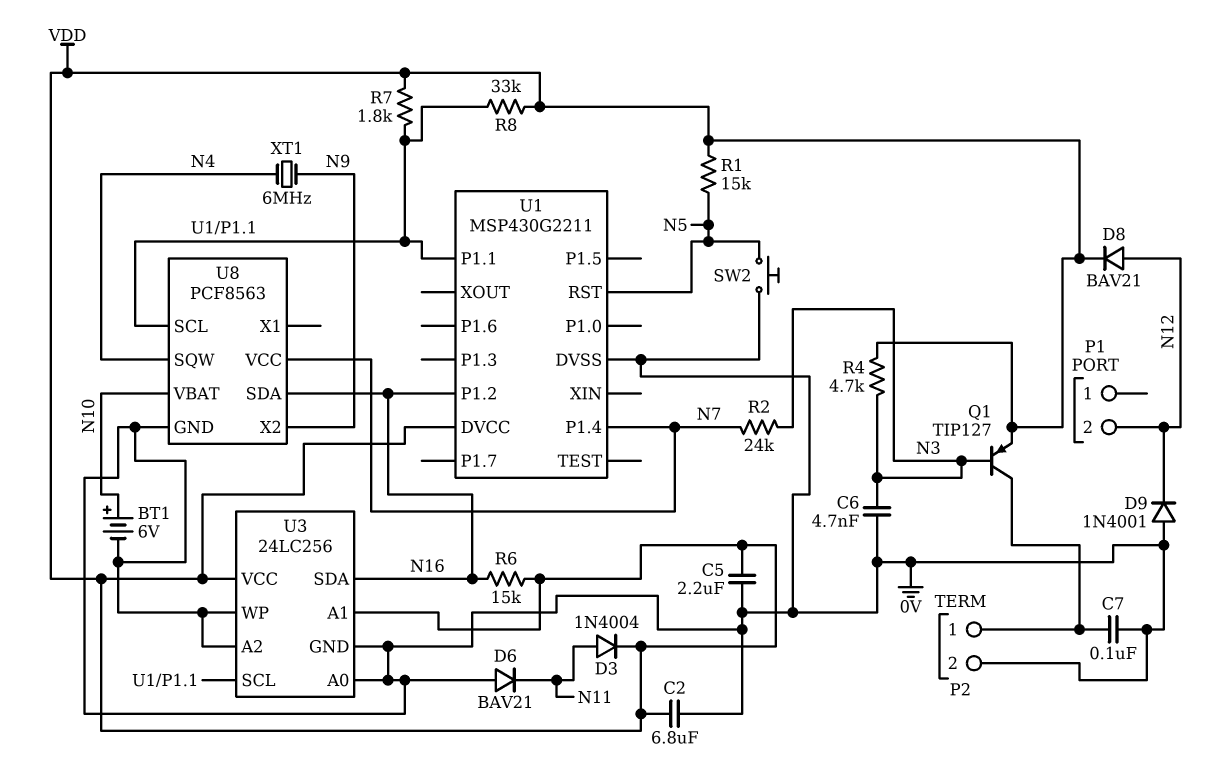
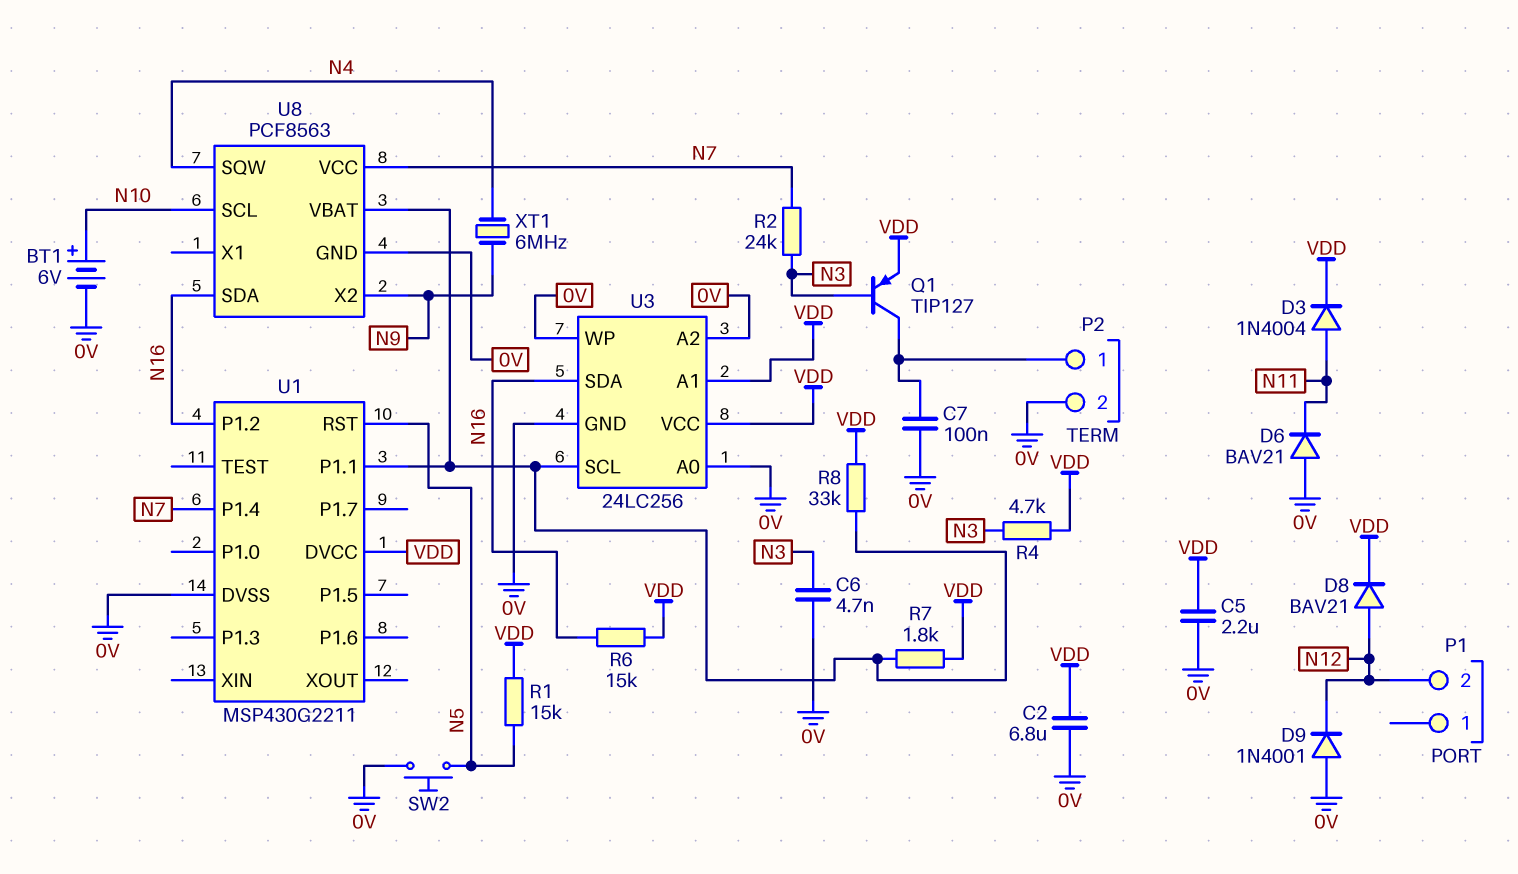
U8 pin SCL: U1/P1.1 -> N10
U8 pin VBAT: N10 -> U1/P1.1

